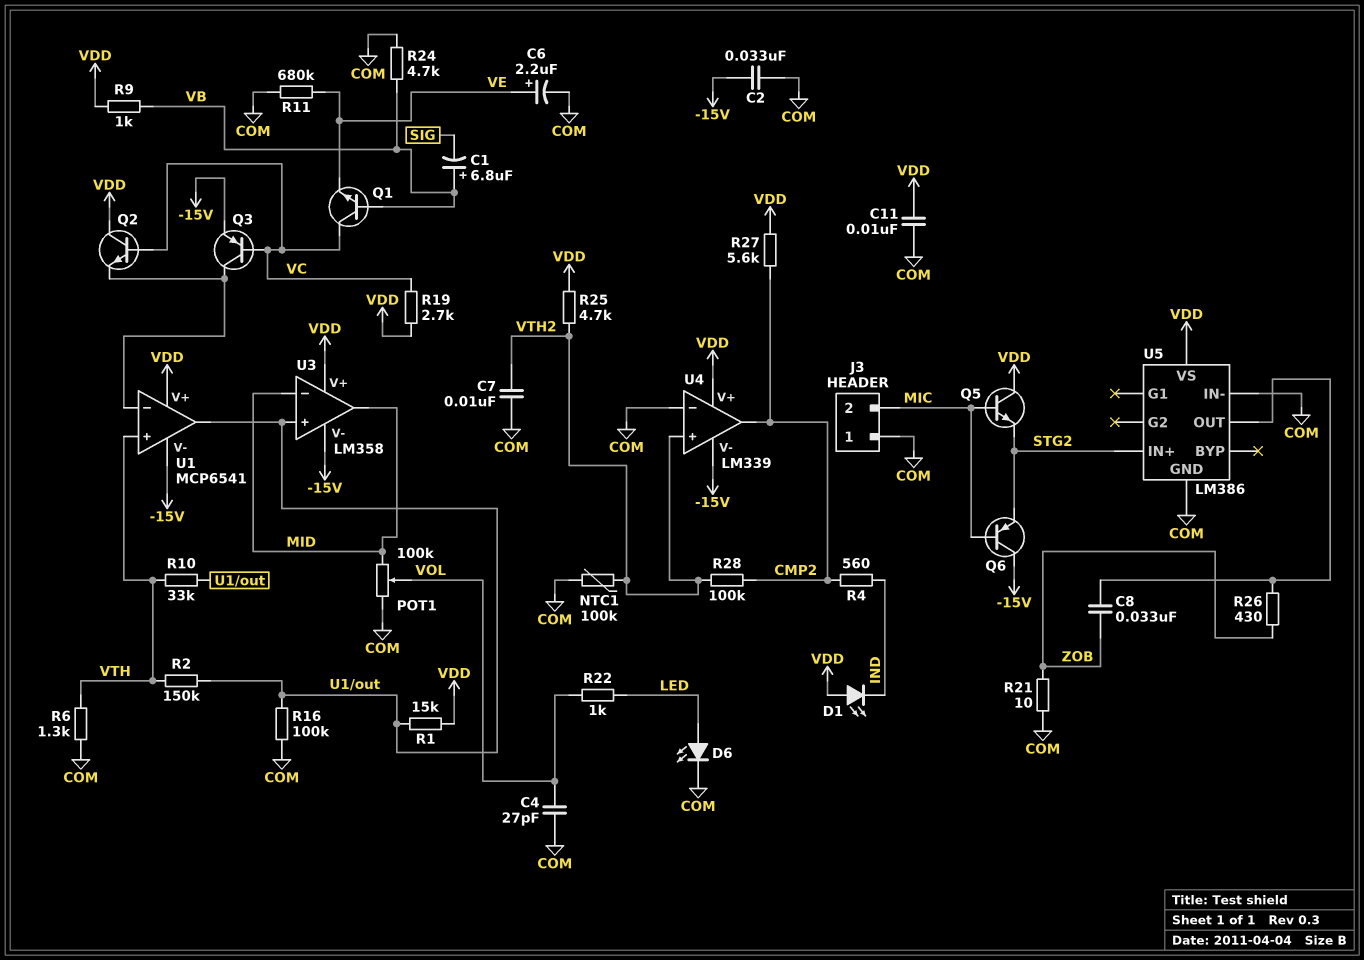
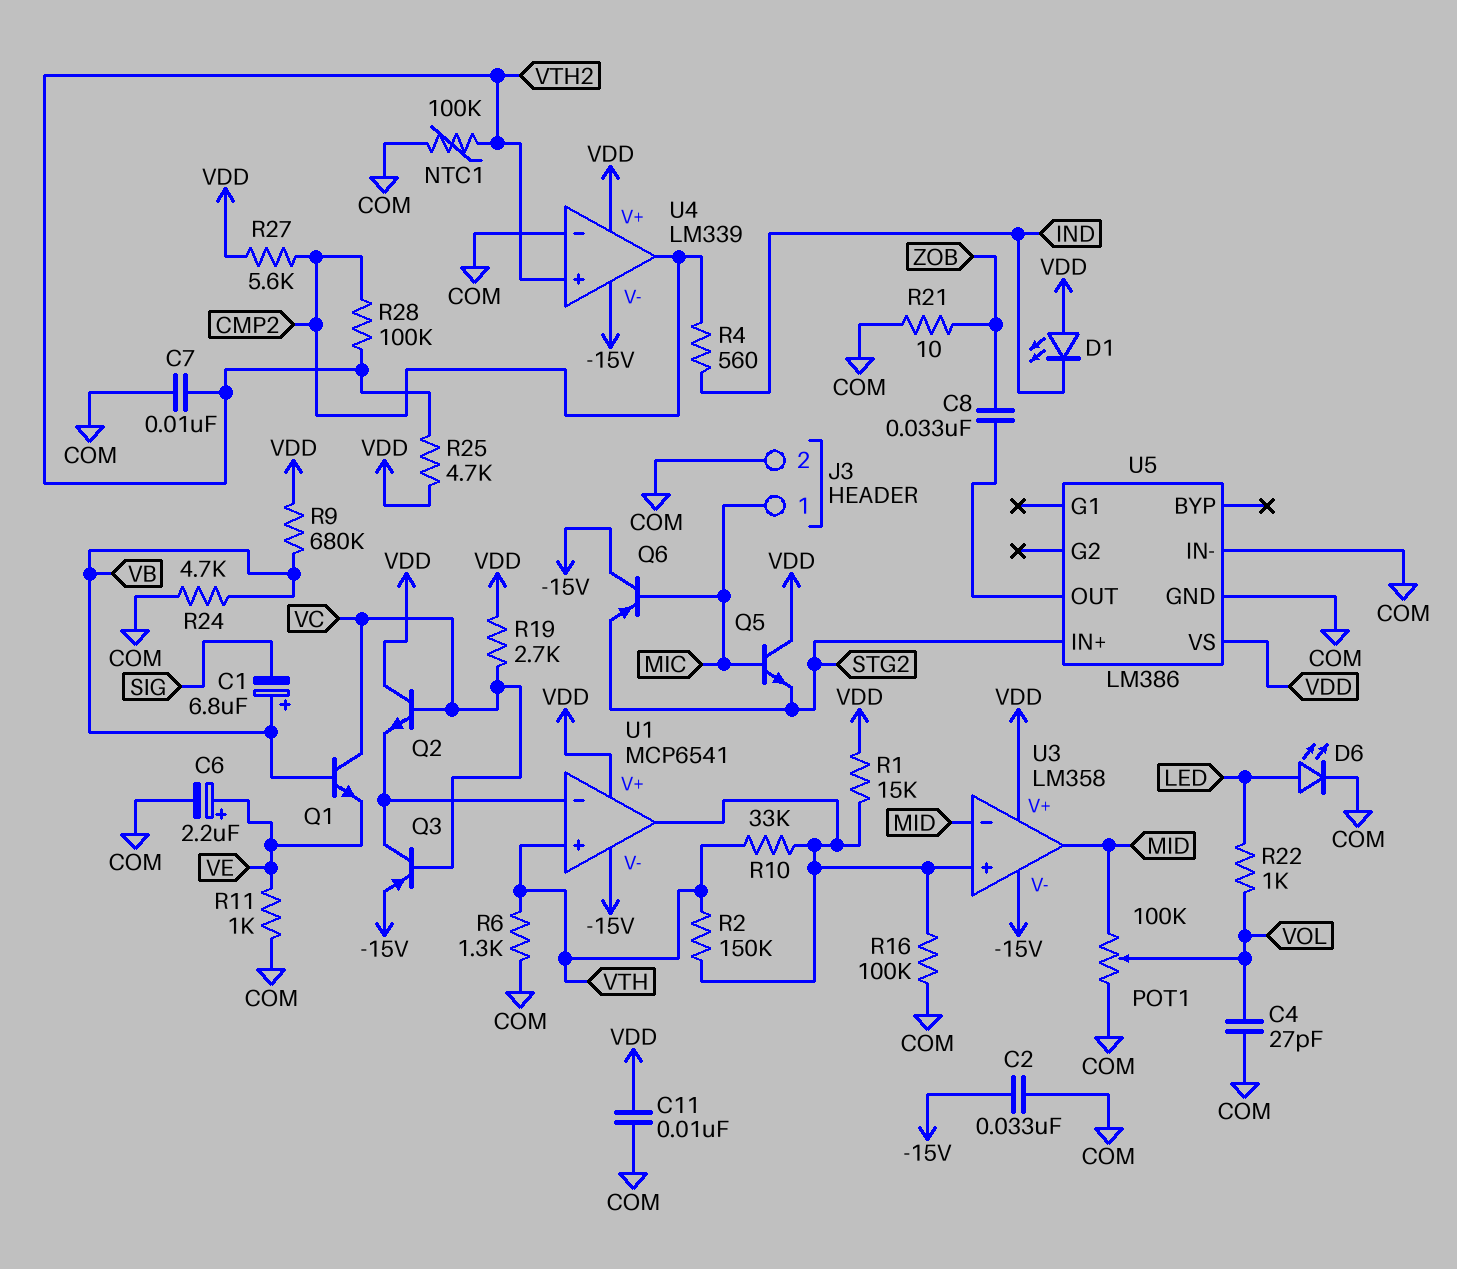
J3 pin 1: COM -> MIC
J3 pin 2: MIC -> COM
R9: 1k (VB, VDD) -> 680k (VB, VDD)
R11: 680k (COM, VE) -> 1k (COM, VE)
R26: 430 (U5/OUT, ZOB) -> none

